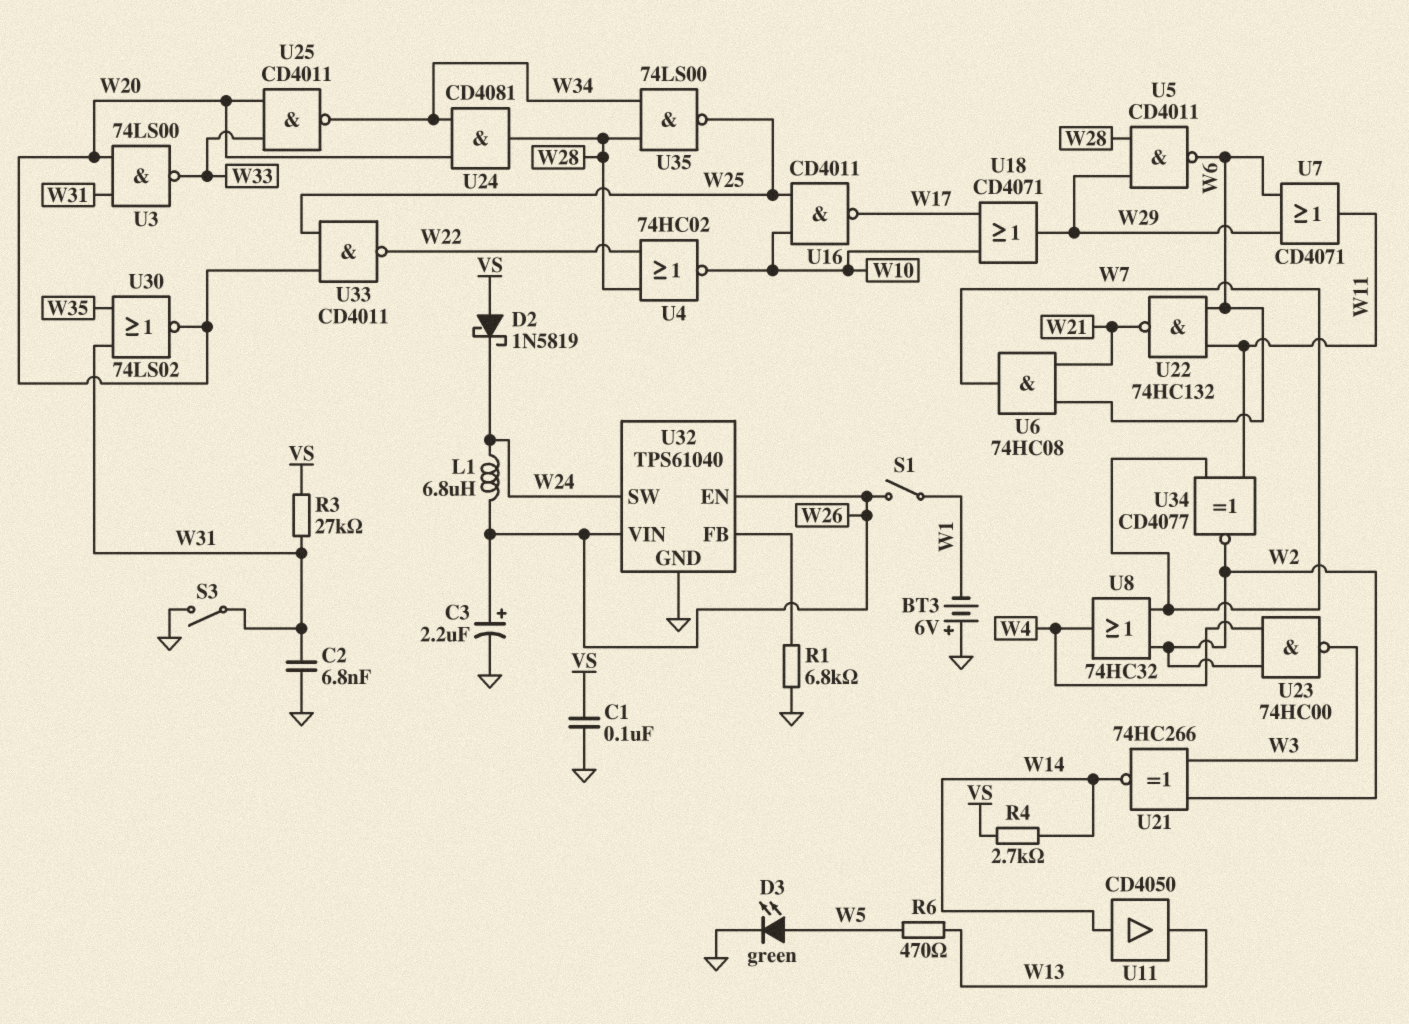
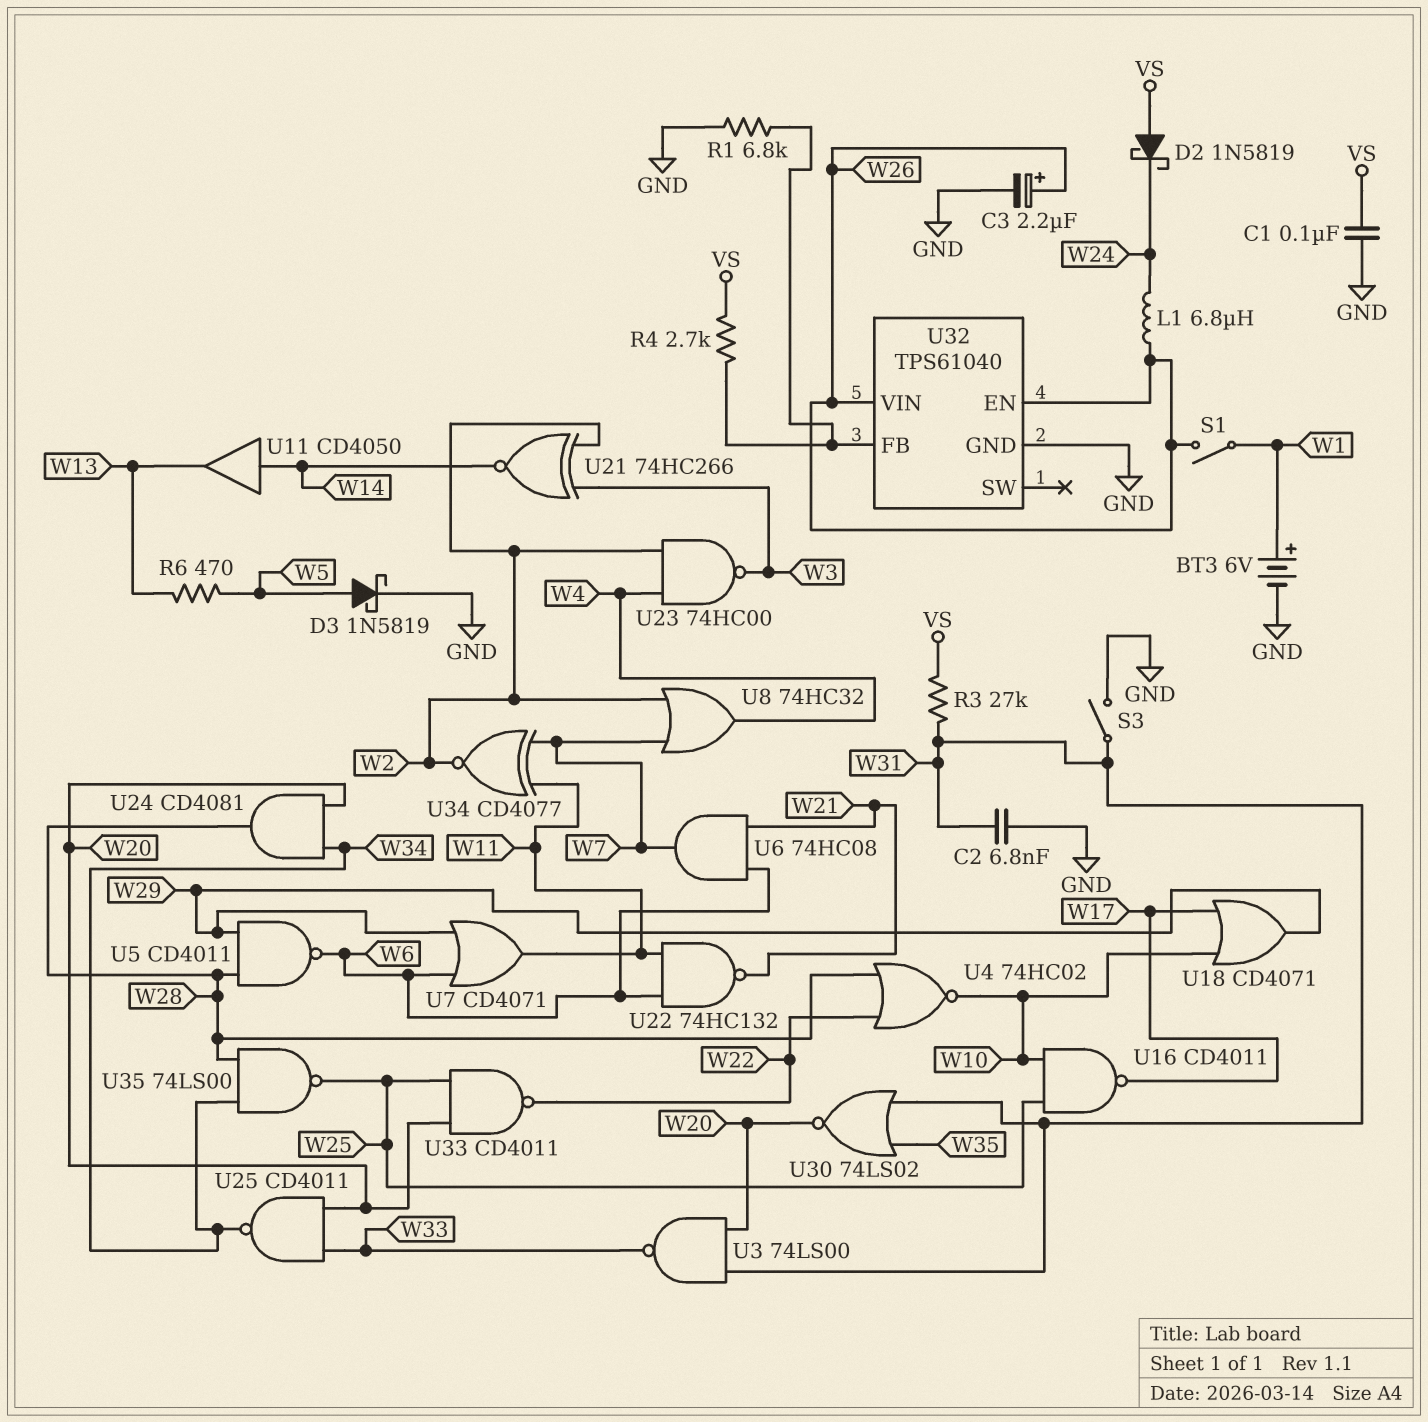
BT3: 6V (plus GND, minus W1) -> 6V (plus W1, minus GND)
D3: LED green (A W5, K GND) -> schottky 1N5819 (A W5, K GND)
R4: 2.7k (VS, W14) -> 2.7k (U32/FB, VS)
U32 pin SW: W24 -> none

